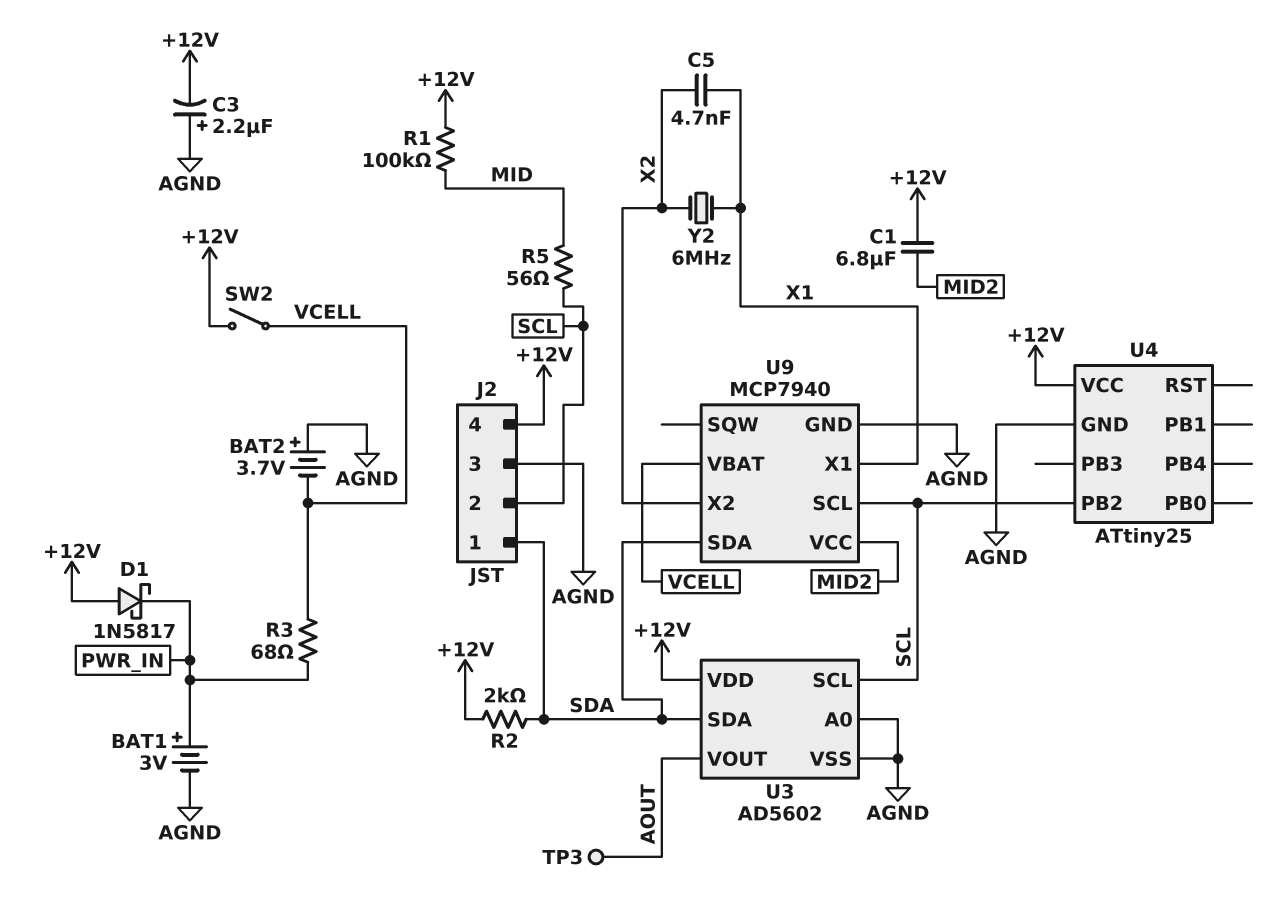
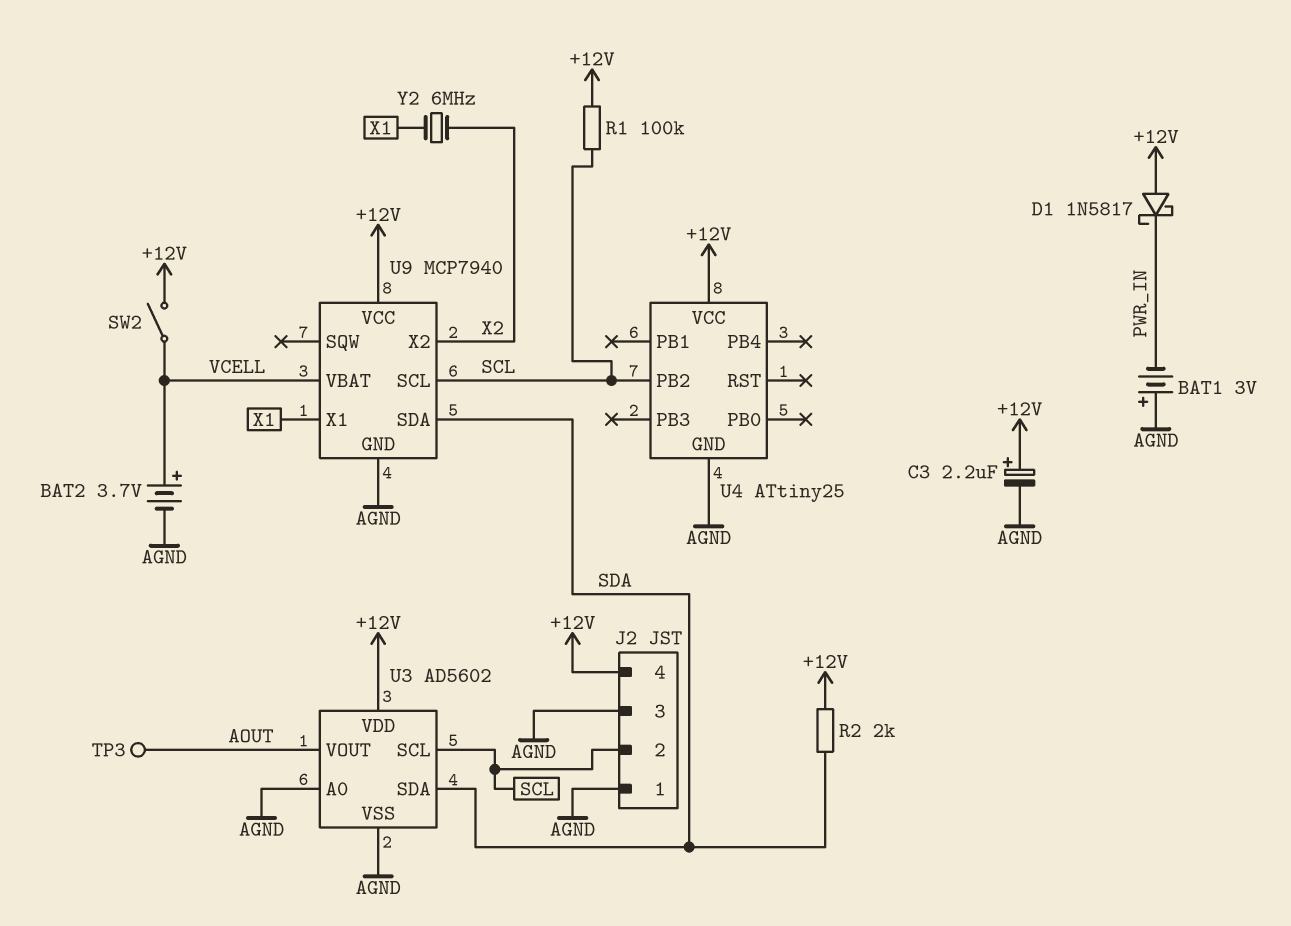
BAT1: 3V (plus PWR_IN, minus AGND) -> 3V (plus AGND, minus PWR_IN)
BAT2: 3.7V (plus AGND, minus VCELL) -> 3.7V (plus VCELL, minus AGND)
C1: 6.8uF (+12V, MID2) -> none
C3: 2.2uF (plus AGND, minus +12V) -> 2.2uF (plus +12V, minus AGND)
C5: 4.7nF (X1, X2) -> none
J2 pin 1: SDA -> AGND
R1: 100k (+12V, MID) -> 100k (+12V, SCL)
R3: 68 (PWR_IN, VCELL) -> none
R5: 56 (MID, SCL) -> none
U9 pin VCC: MID2 -> +12V

